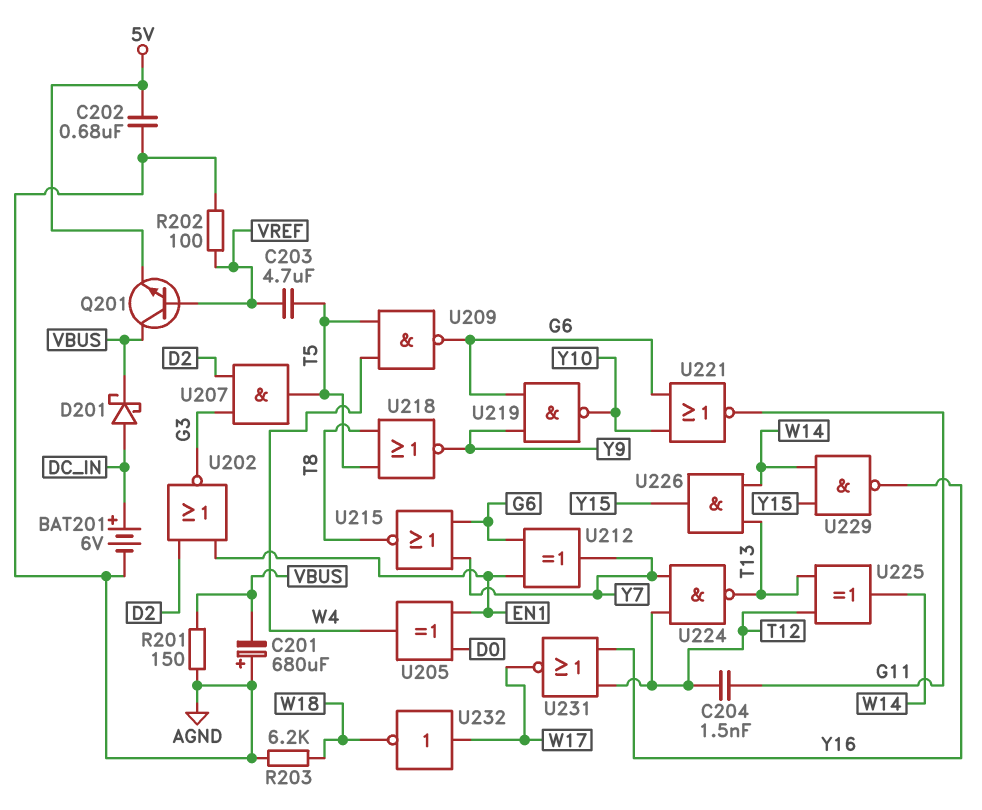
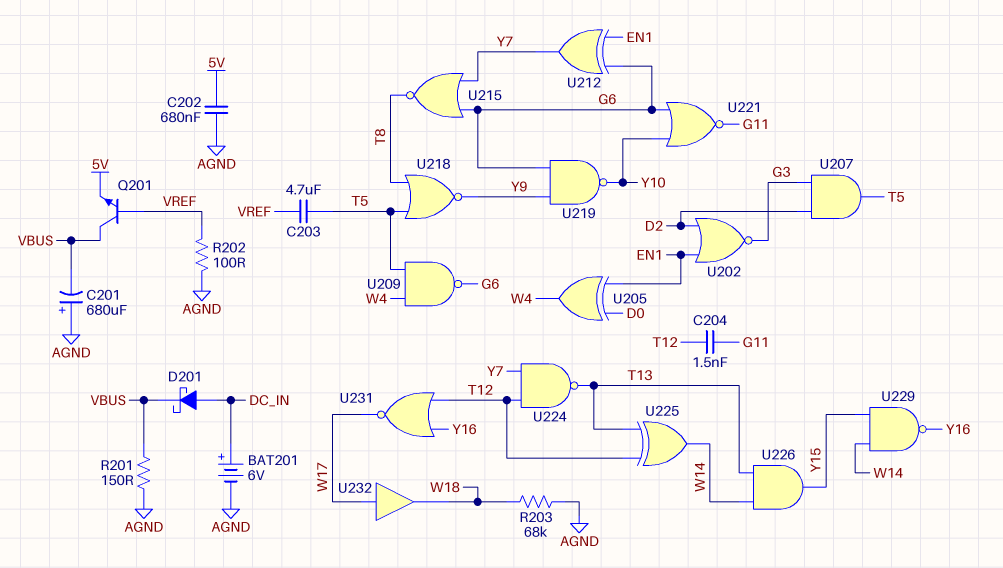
R203: 6.2k (AGND, W18) -> 68k (AGND, W18)
U232: NOT (in W17, out W18) -> buffer (in W17, out W18)

